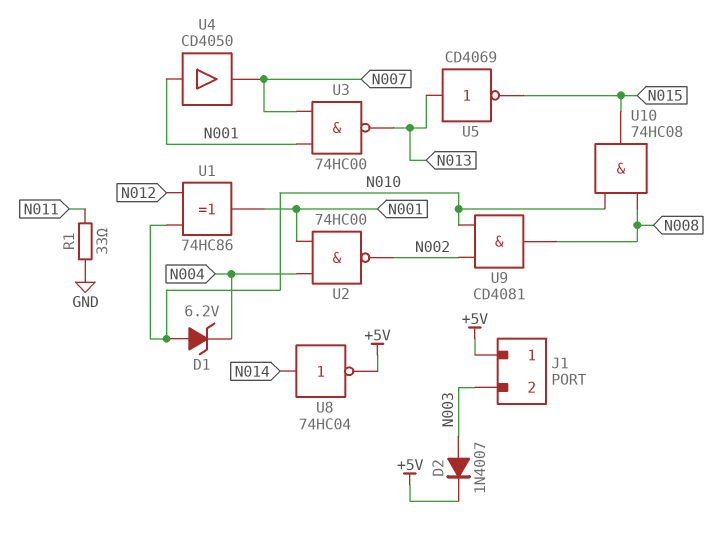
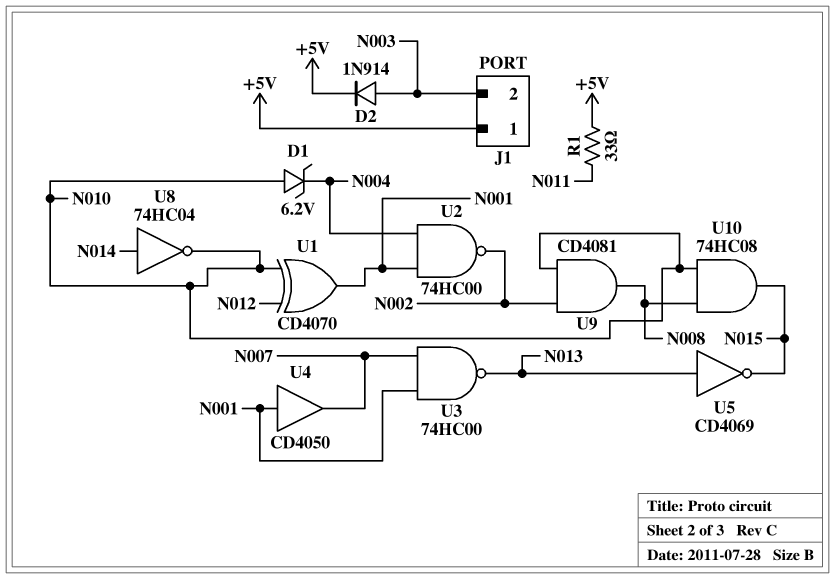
D2: diode 1N4007 (A N003, K +5V) -> diode 1N914 (A N003, K +5V)
R1: 33 (GND, N011) -> 33 (+5V, N011)
U1: XOR 74HC86 (in N010, in N012, out N001) -> XOR CD4070 (in N010, in N012, out N001)
U8: NOT 74HC04 (in N014, out +5V) -> NOT 74HC04 (in N014, out N010)

